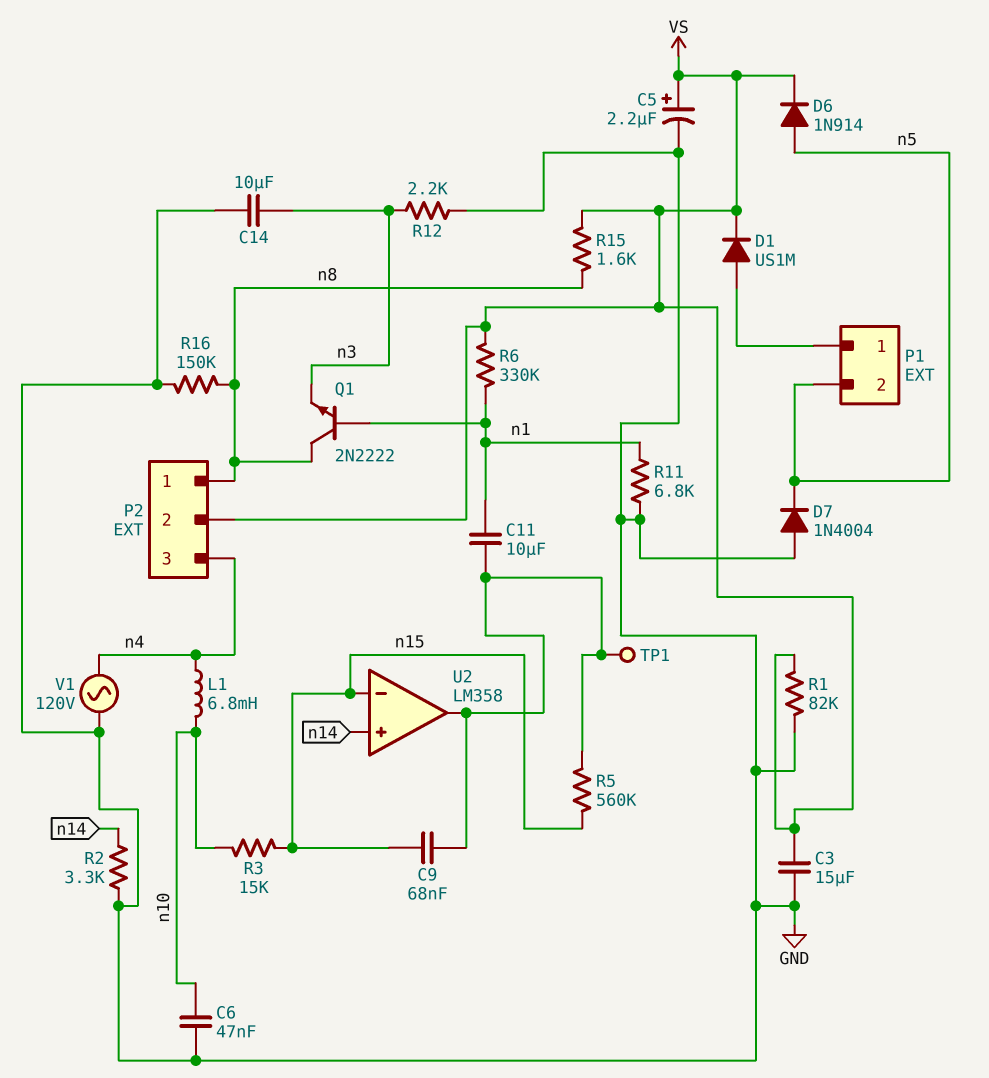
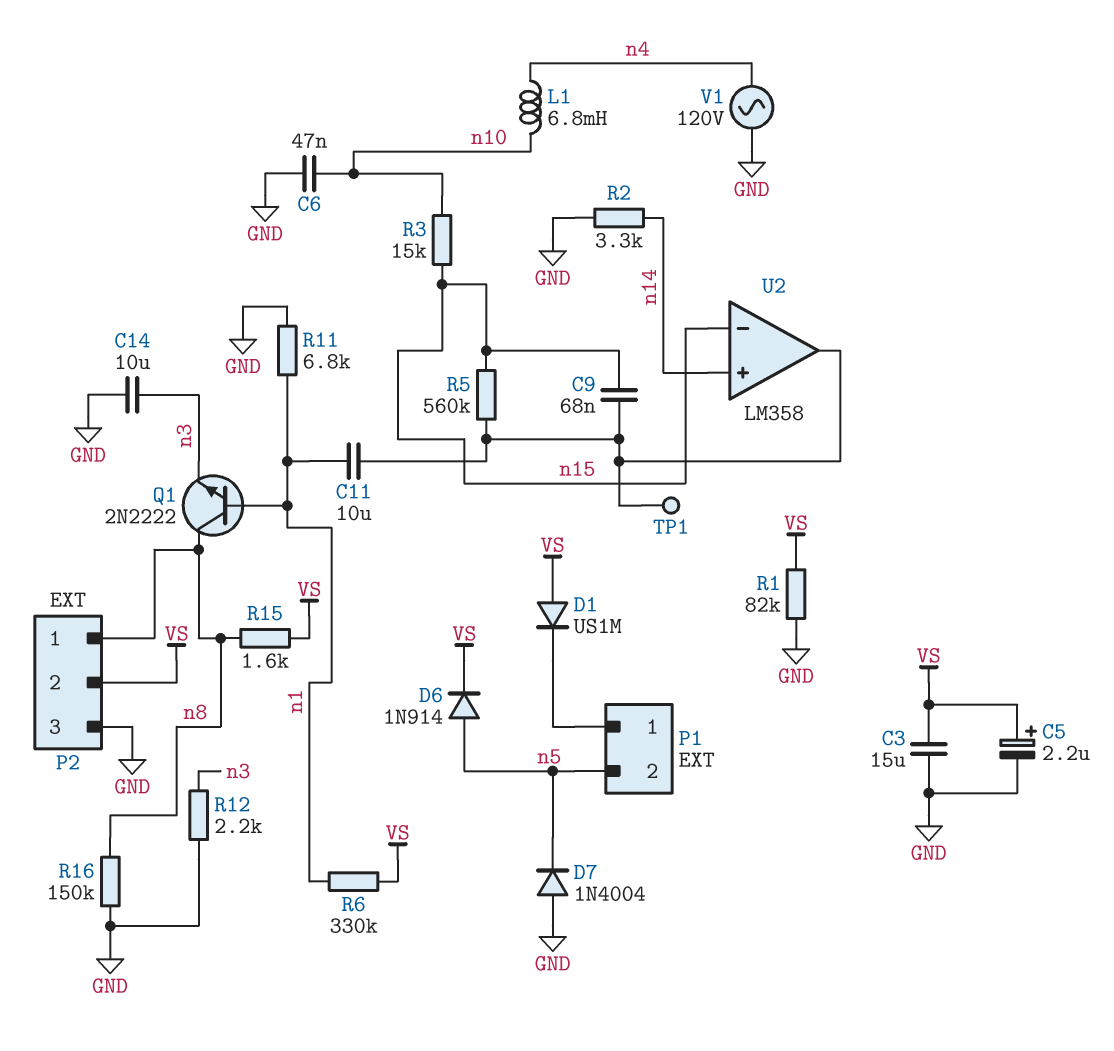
D1: diode US1M (A P1/1, K VS) -> diode US1M (A VS, K P1/1)
P2 pin 3: n4 -> GND

